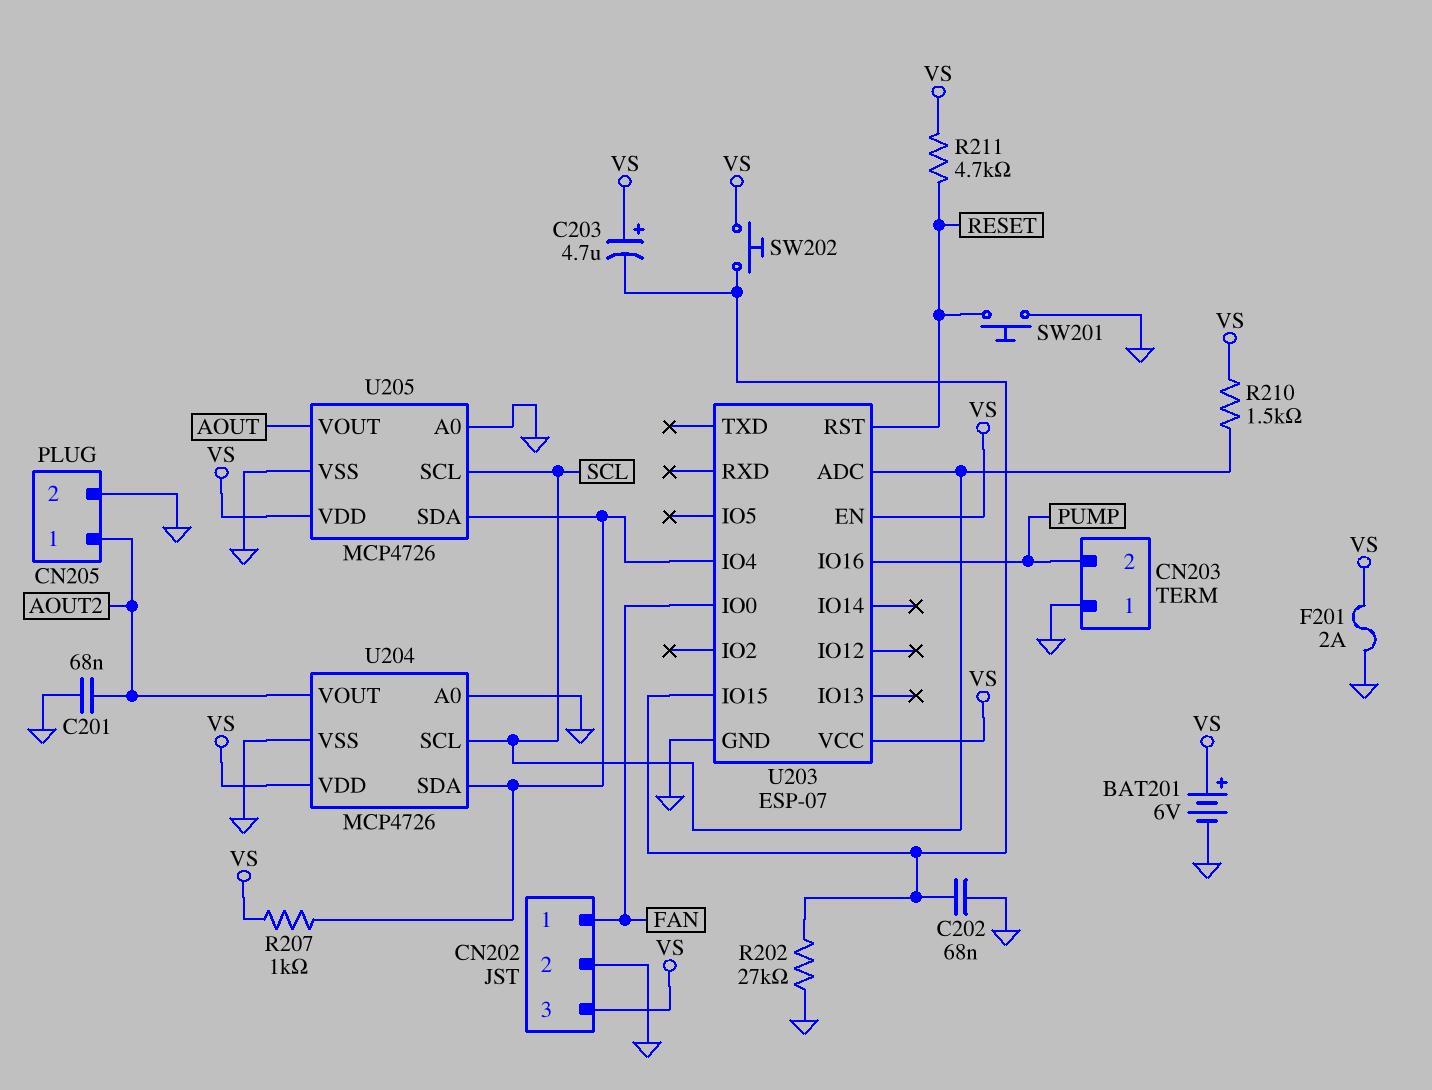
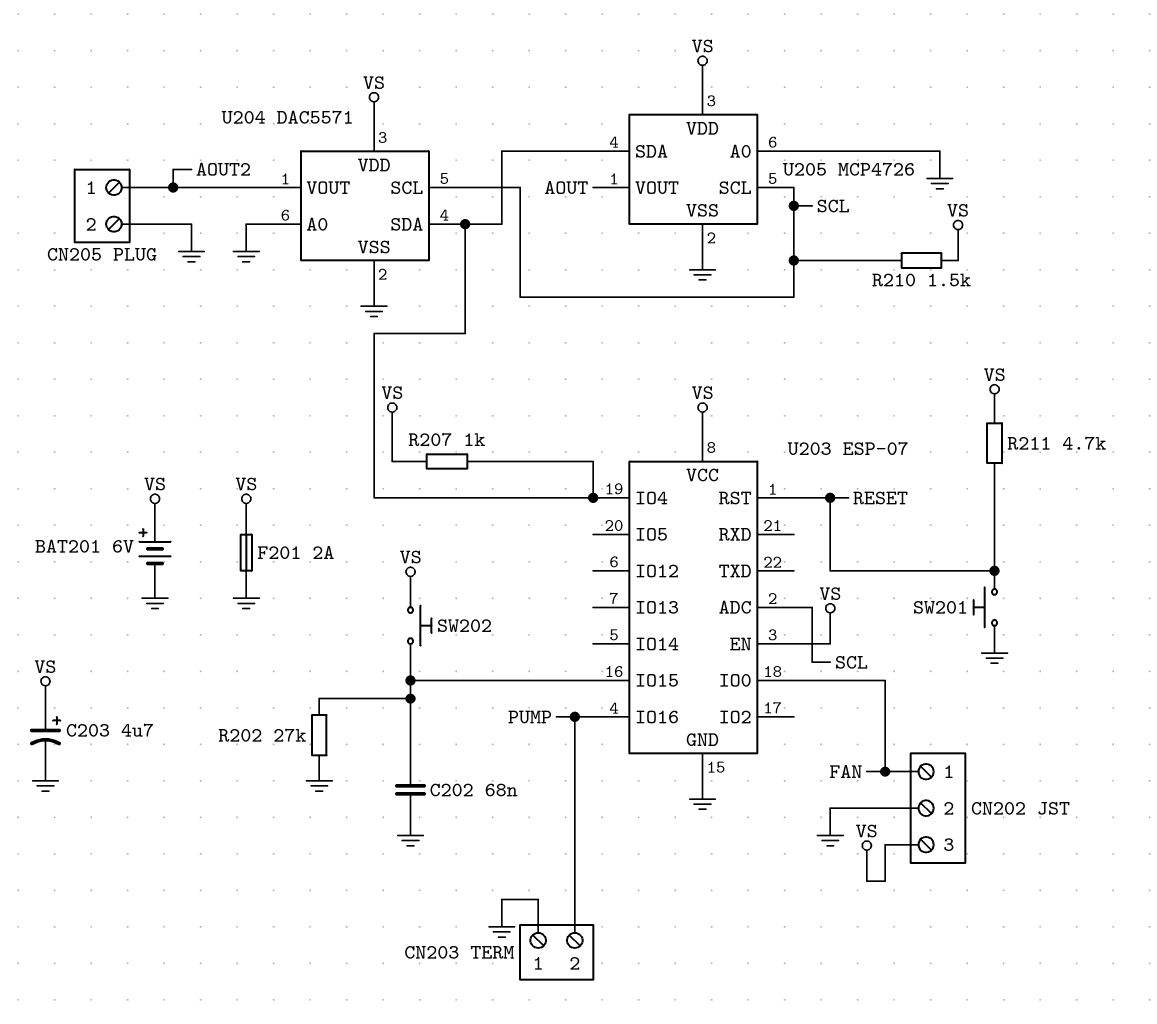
C201: 68nF (AOUT2, GND) -> none
C203: 4.7uF (plus VS, minus U203/IO15) -> 4.7uF (plus VS, minus GND)
U204: MCP4726 -> DAC5571

